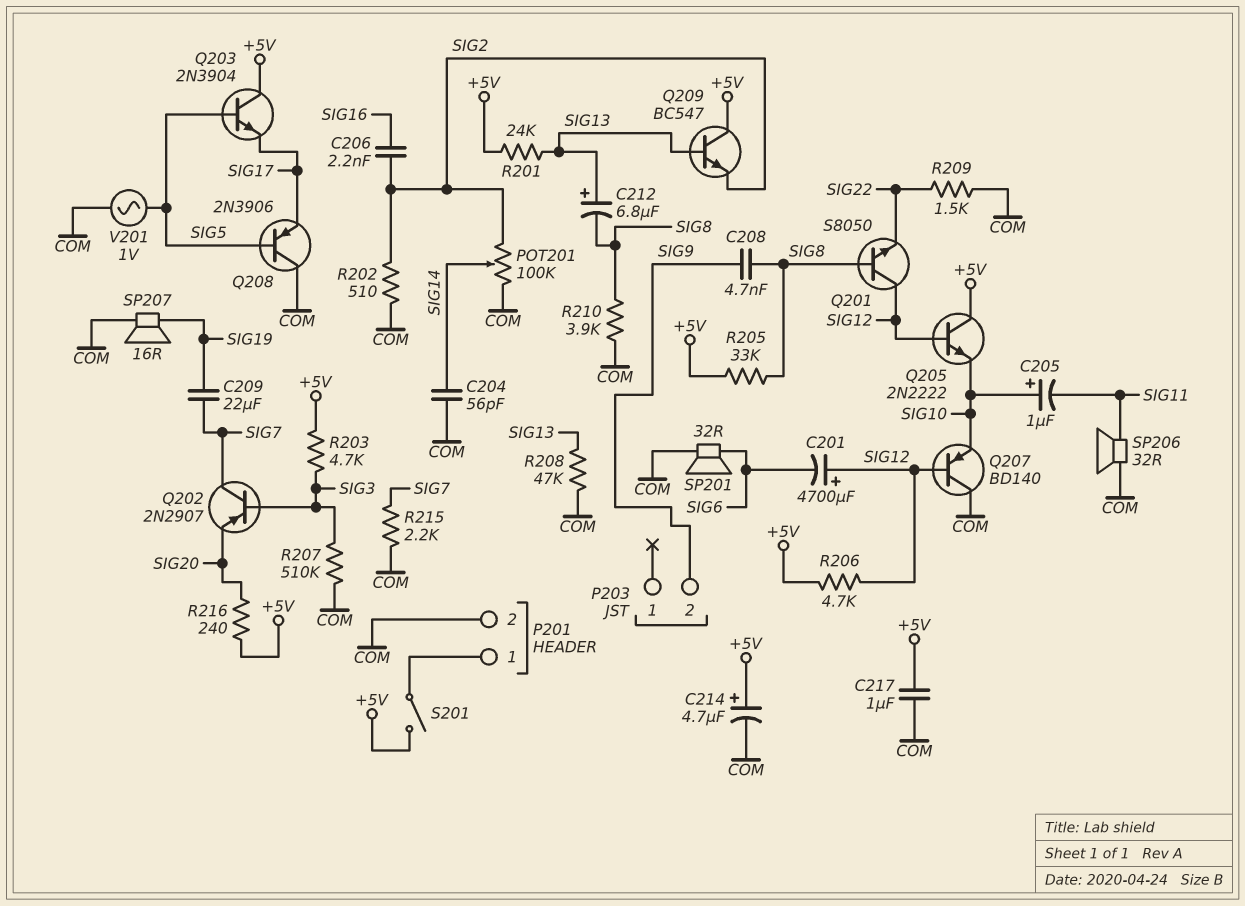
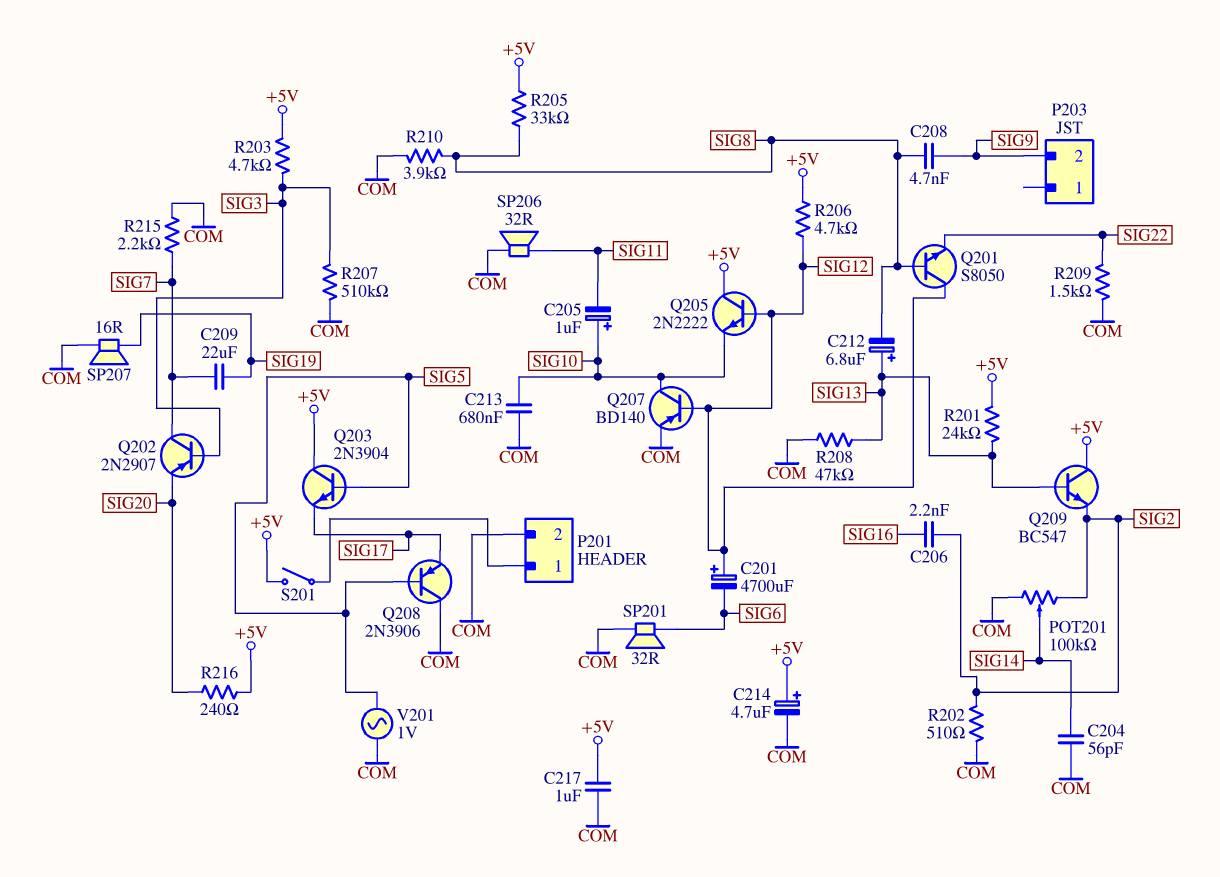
C213: none -> 680nF (COM, SIG10)
Q207: PNP BD140 (B SIG12, C COM, E SIG10) -> PNP BD140 (B SIG12, C SIG10, E COM)

